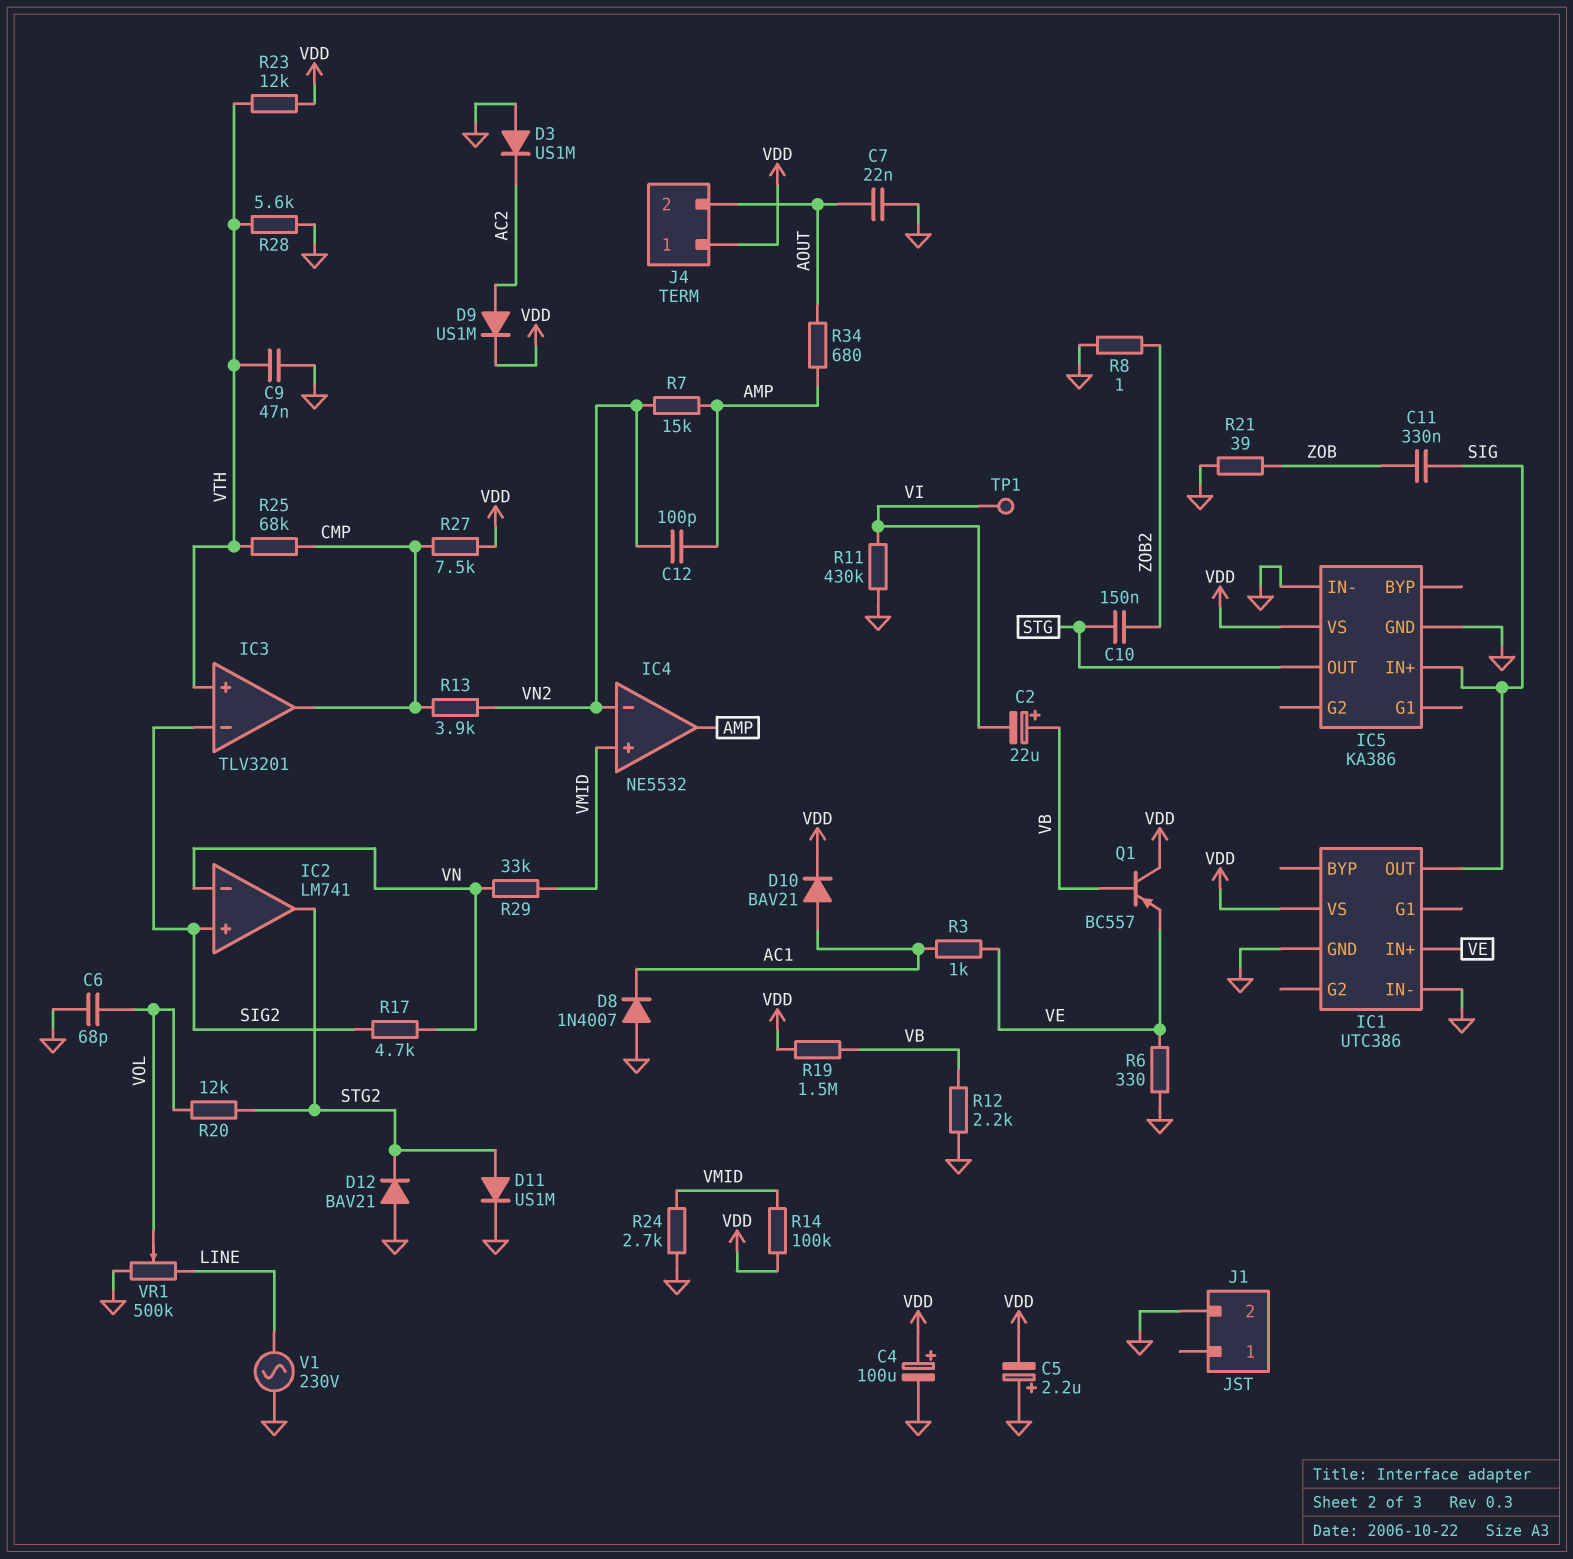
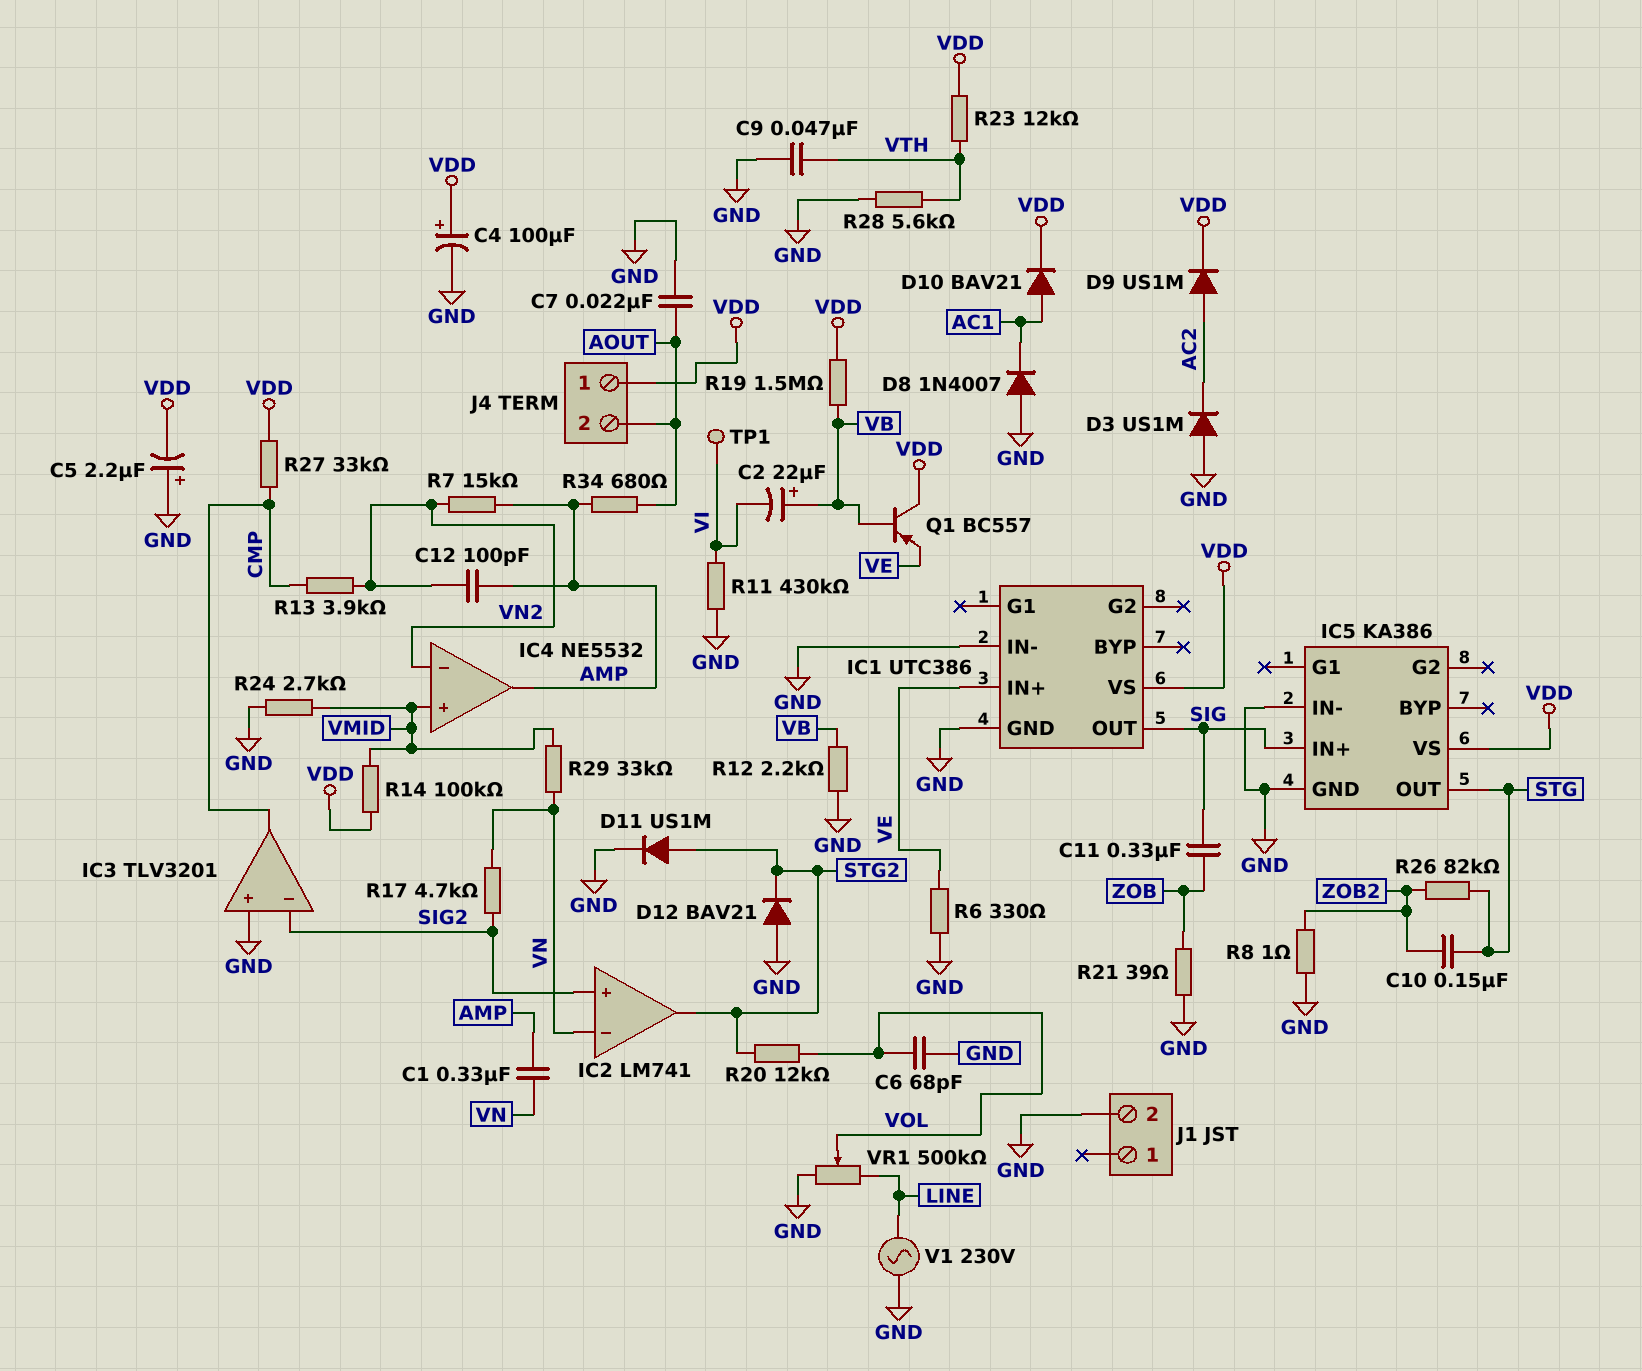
C1: none -> 330nF (AMP, VN)
IC3 pin in+: VTH -> GND
R3: 1k (AC1, VE) -> none
R25: 68k (CMP, VTH) -> none
R26: none -> 82k (STG, ZOB2)
R27: 7.5k (CMP, VDD) -> 33k (CMP, VDD)

